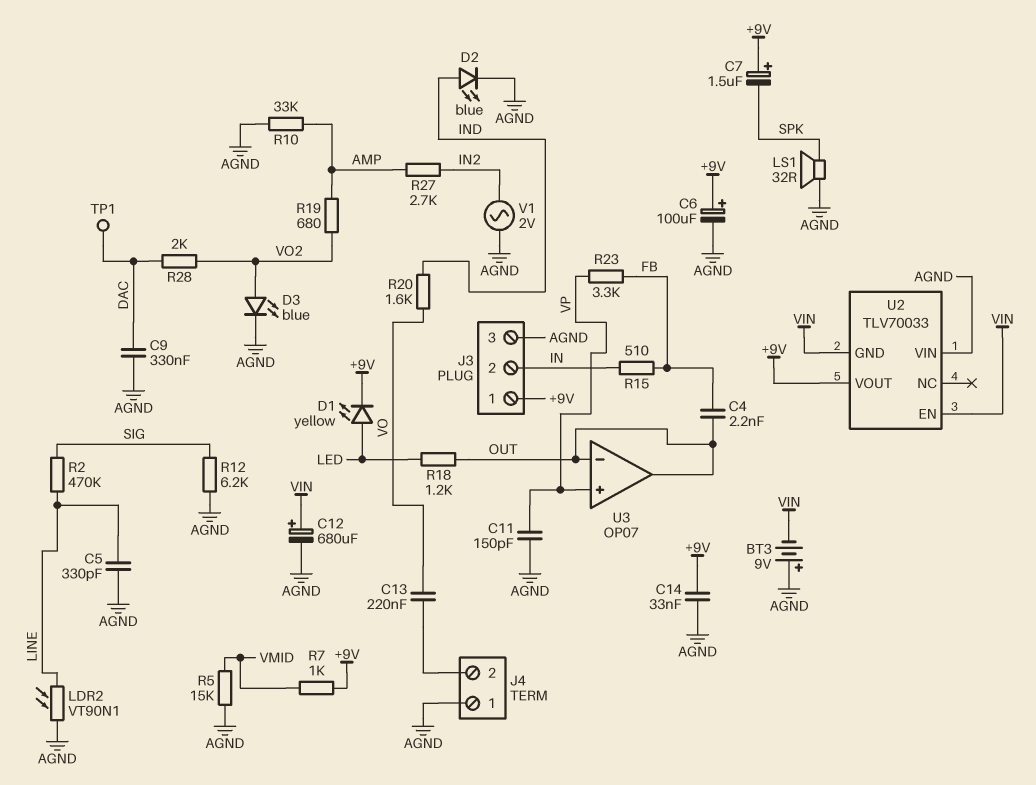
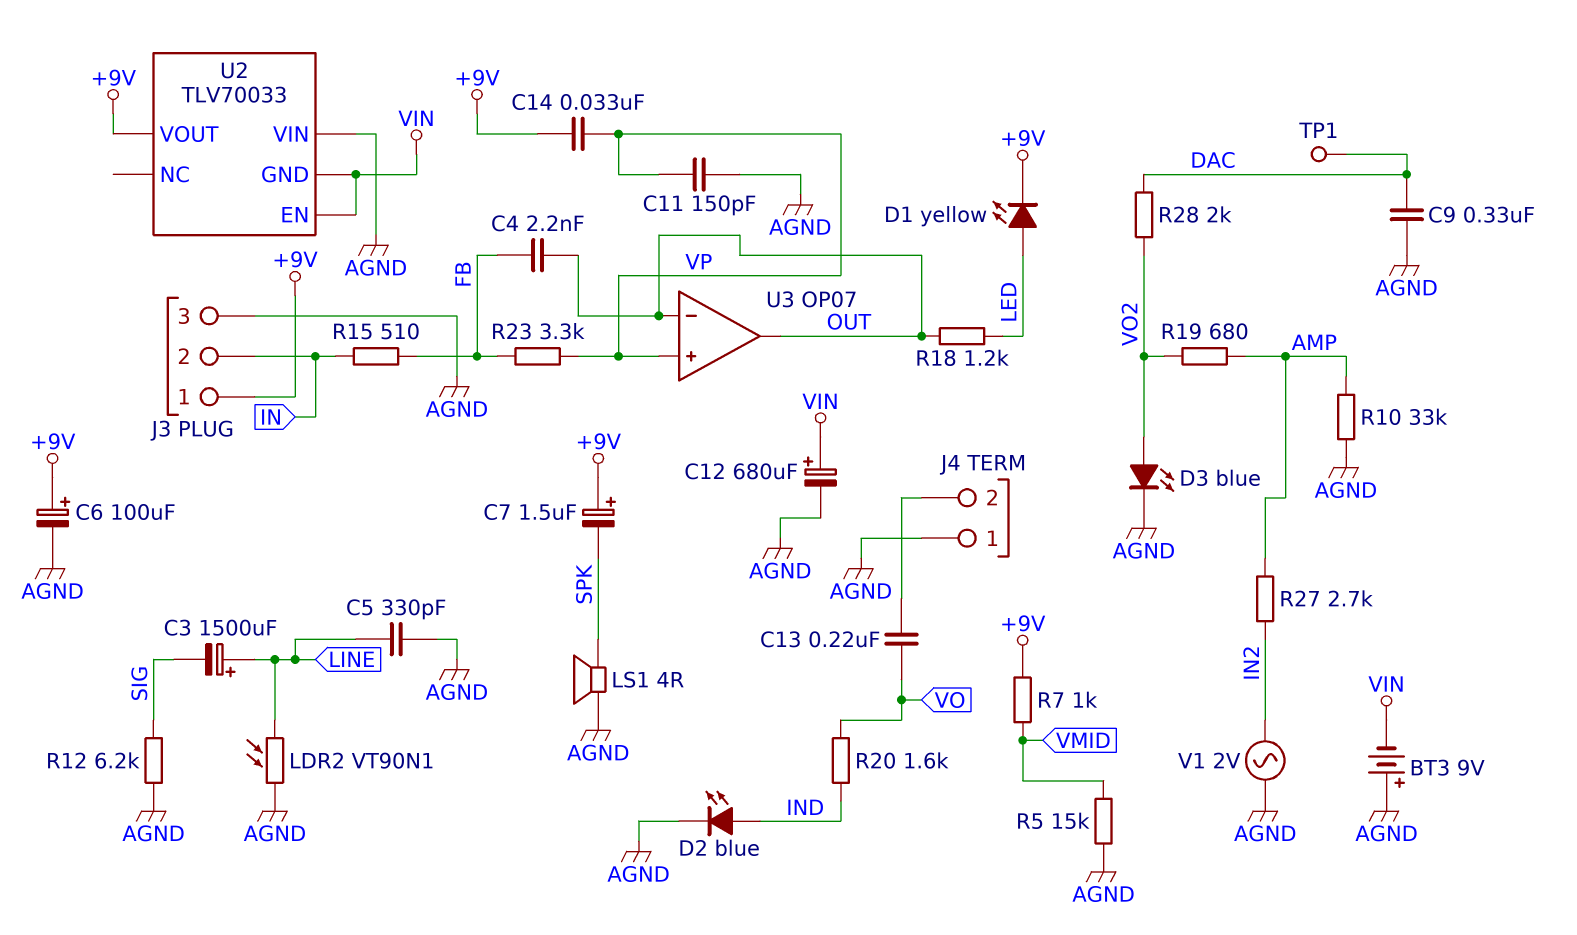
C3: none -> 1500uF (plus LINE, minus SIG)
C14: 33nF (+9V, AGND) -> 33nF (+9V, VP)
LS1: speaker 32R (AGND, SPK) -> speaker 4R (AGND, SPK)
R2: 470k (LINE, SIG) -> none

